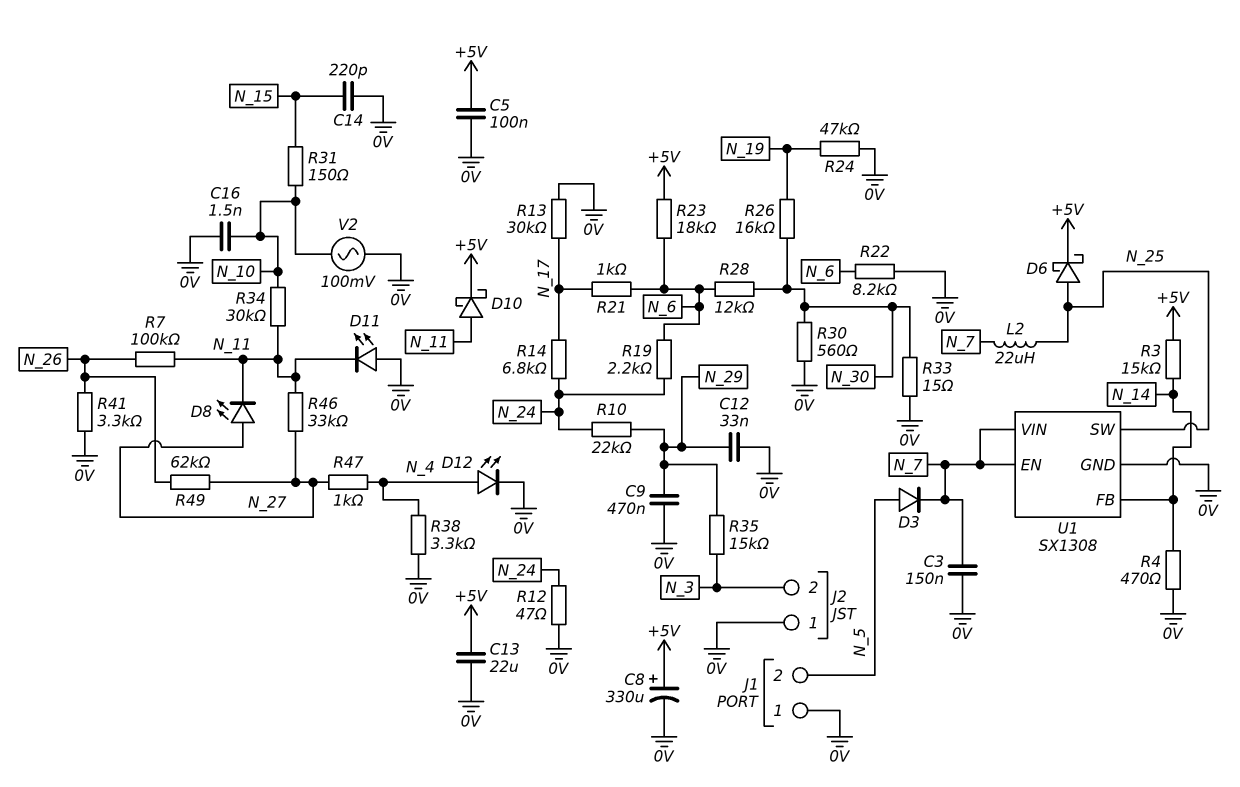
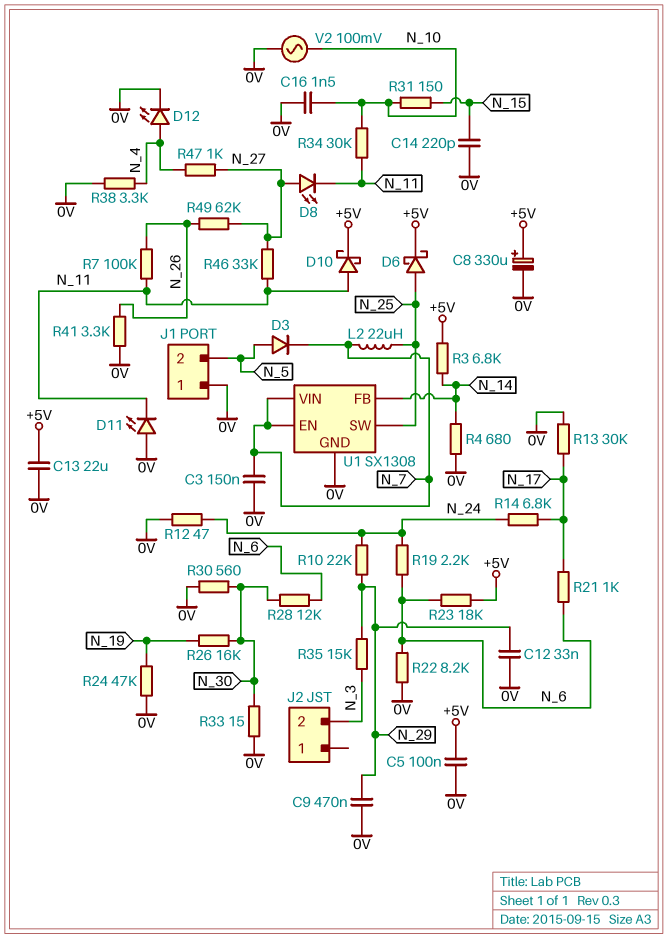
J2 pin 1: 0V -> none
R3: 15k (+5V, N_14) -> 6.8k (+5V, N_14)
R4: 470 (0V, N_14) -> 680 (0V, N_14)

